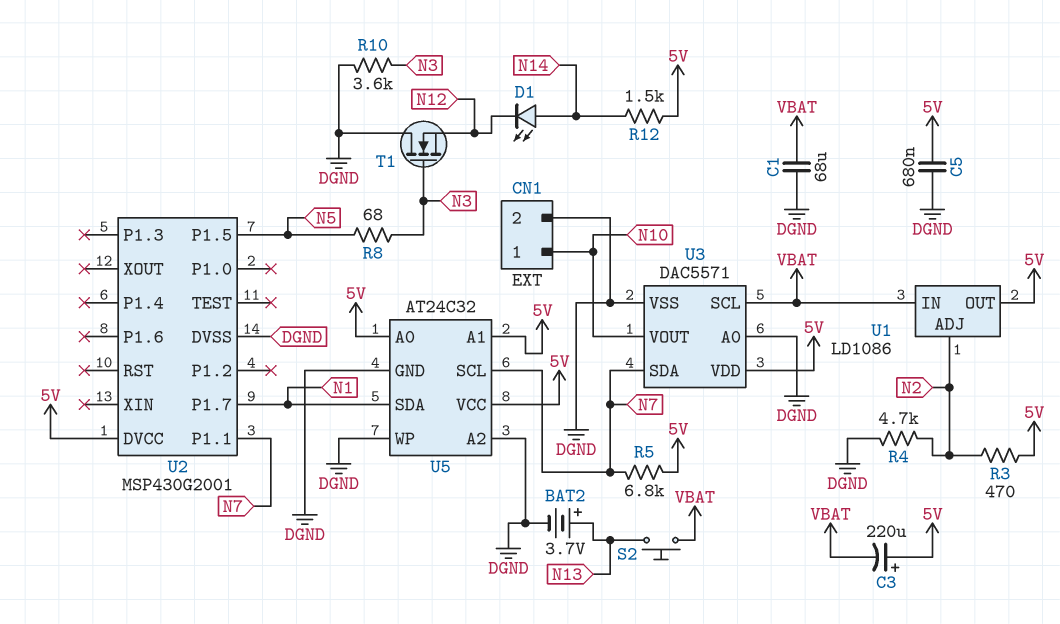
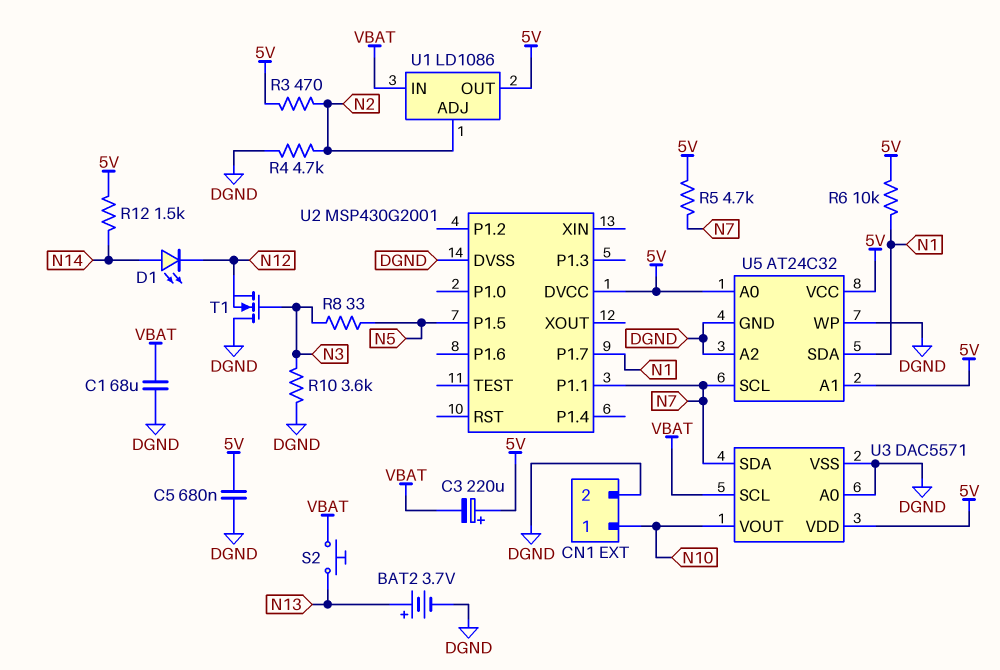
R5: 6.8k (5V, N7) -> 4.7k (5V, N7)
R6: none -> 10k (5V, N1)
R8: 68 (N3, N5) -> 33 (N3, N5)

